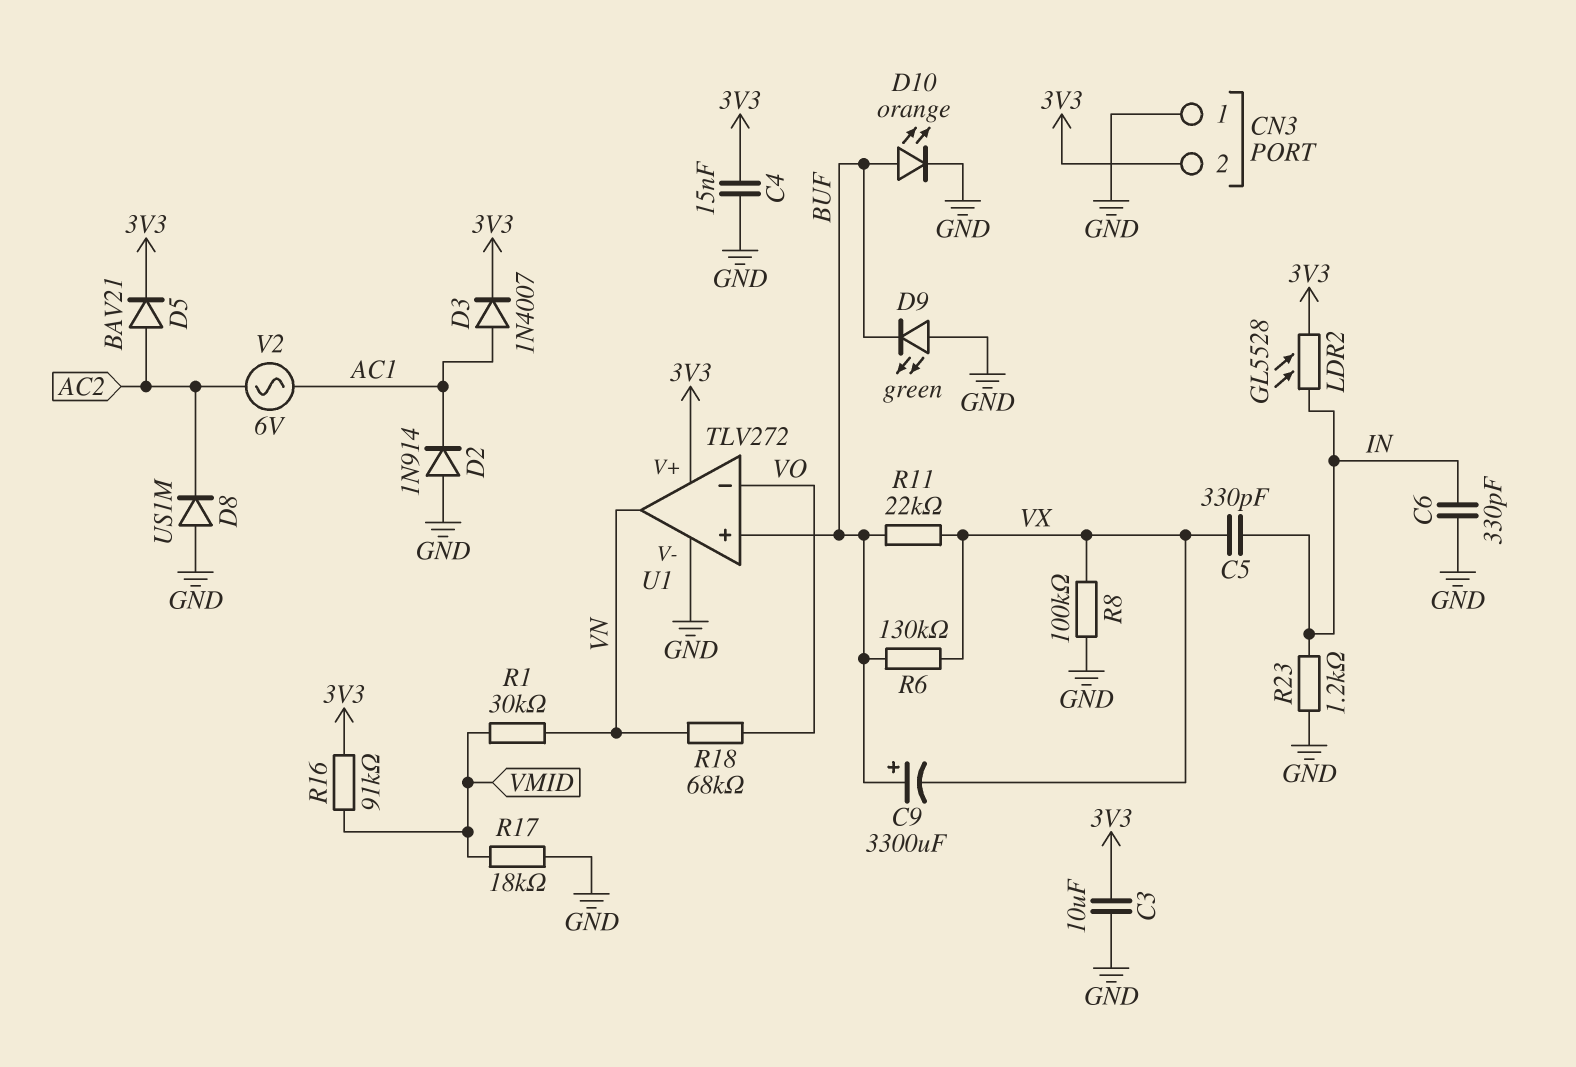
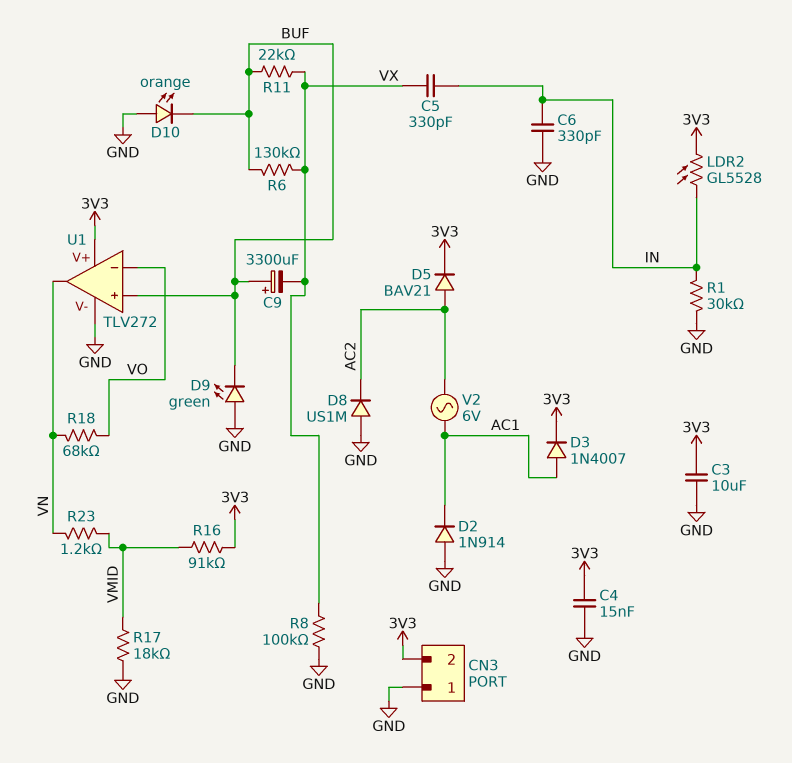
D10: LED orange (A BUF, K GND) -> LED orange (A GND, K BUF)
R1: 30k (VMID, VN) -> 30k (GND, IN)
R23: 1.2k (GND, IN) -> 1.2k (VMID, VN)

